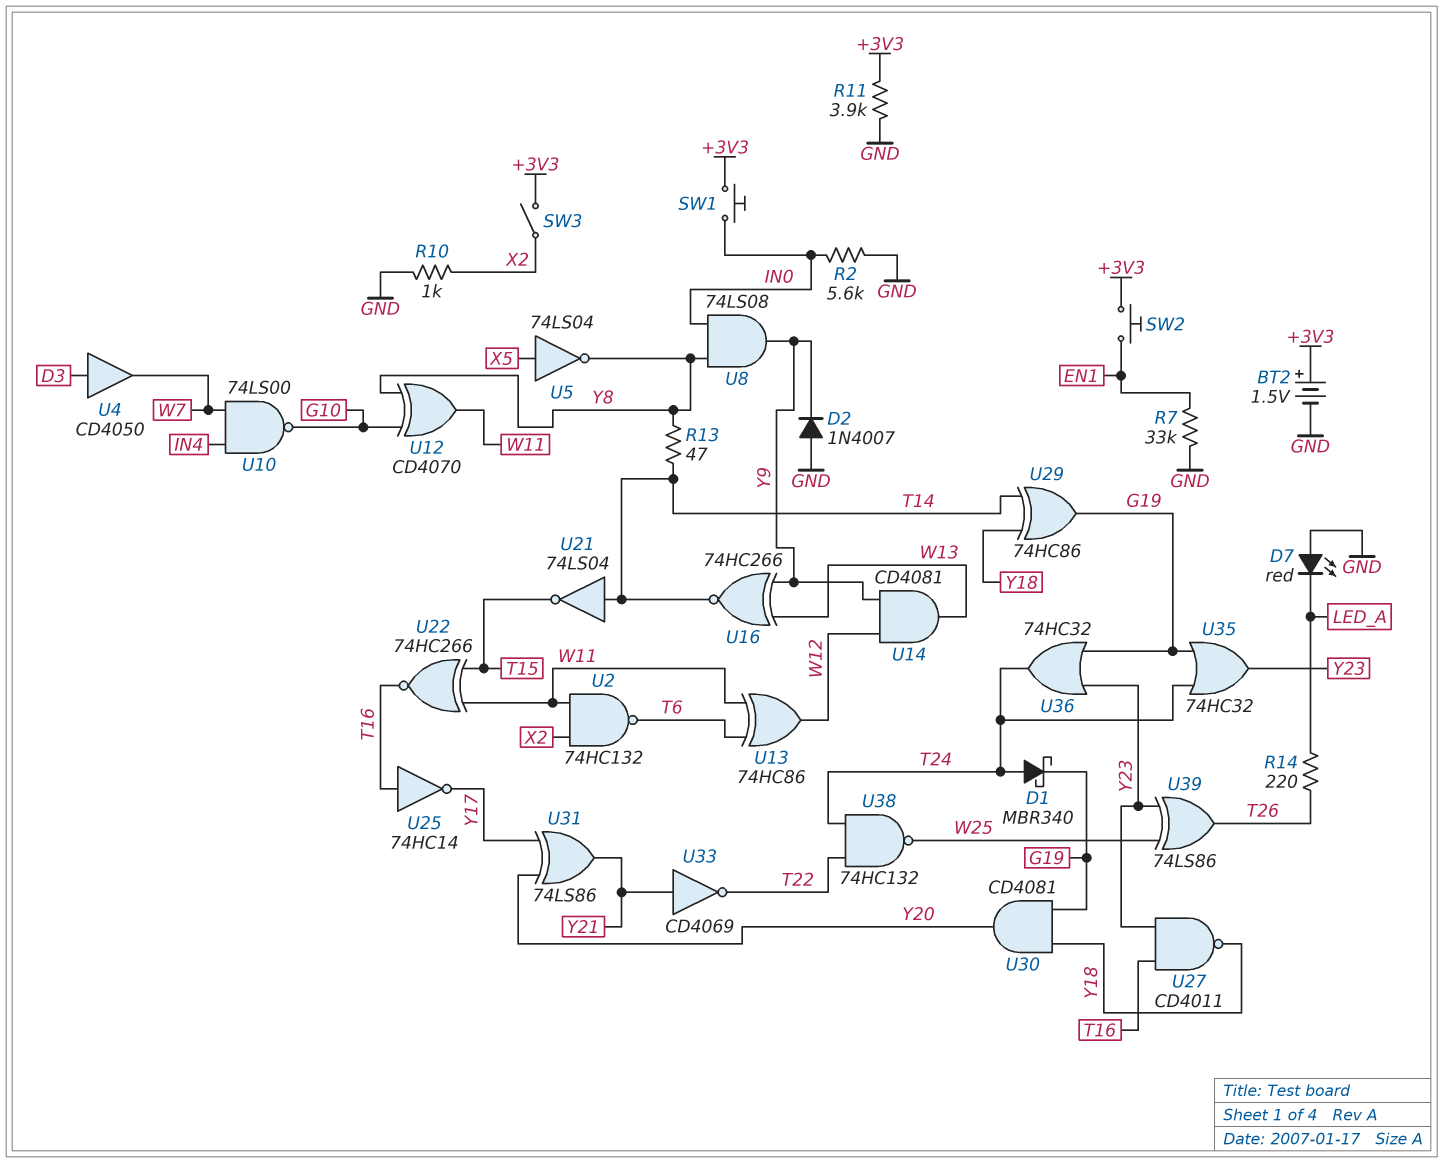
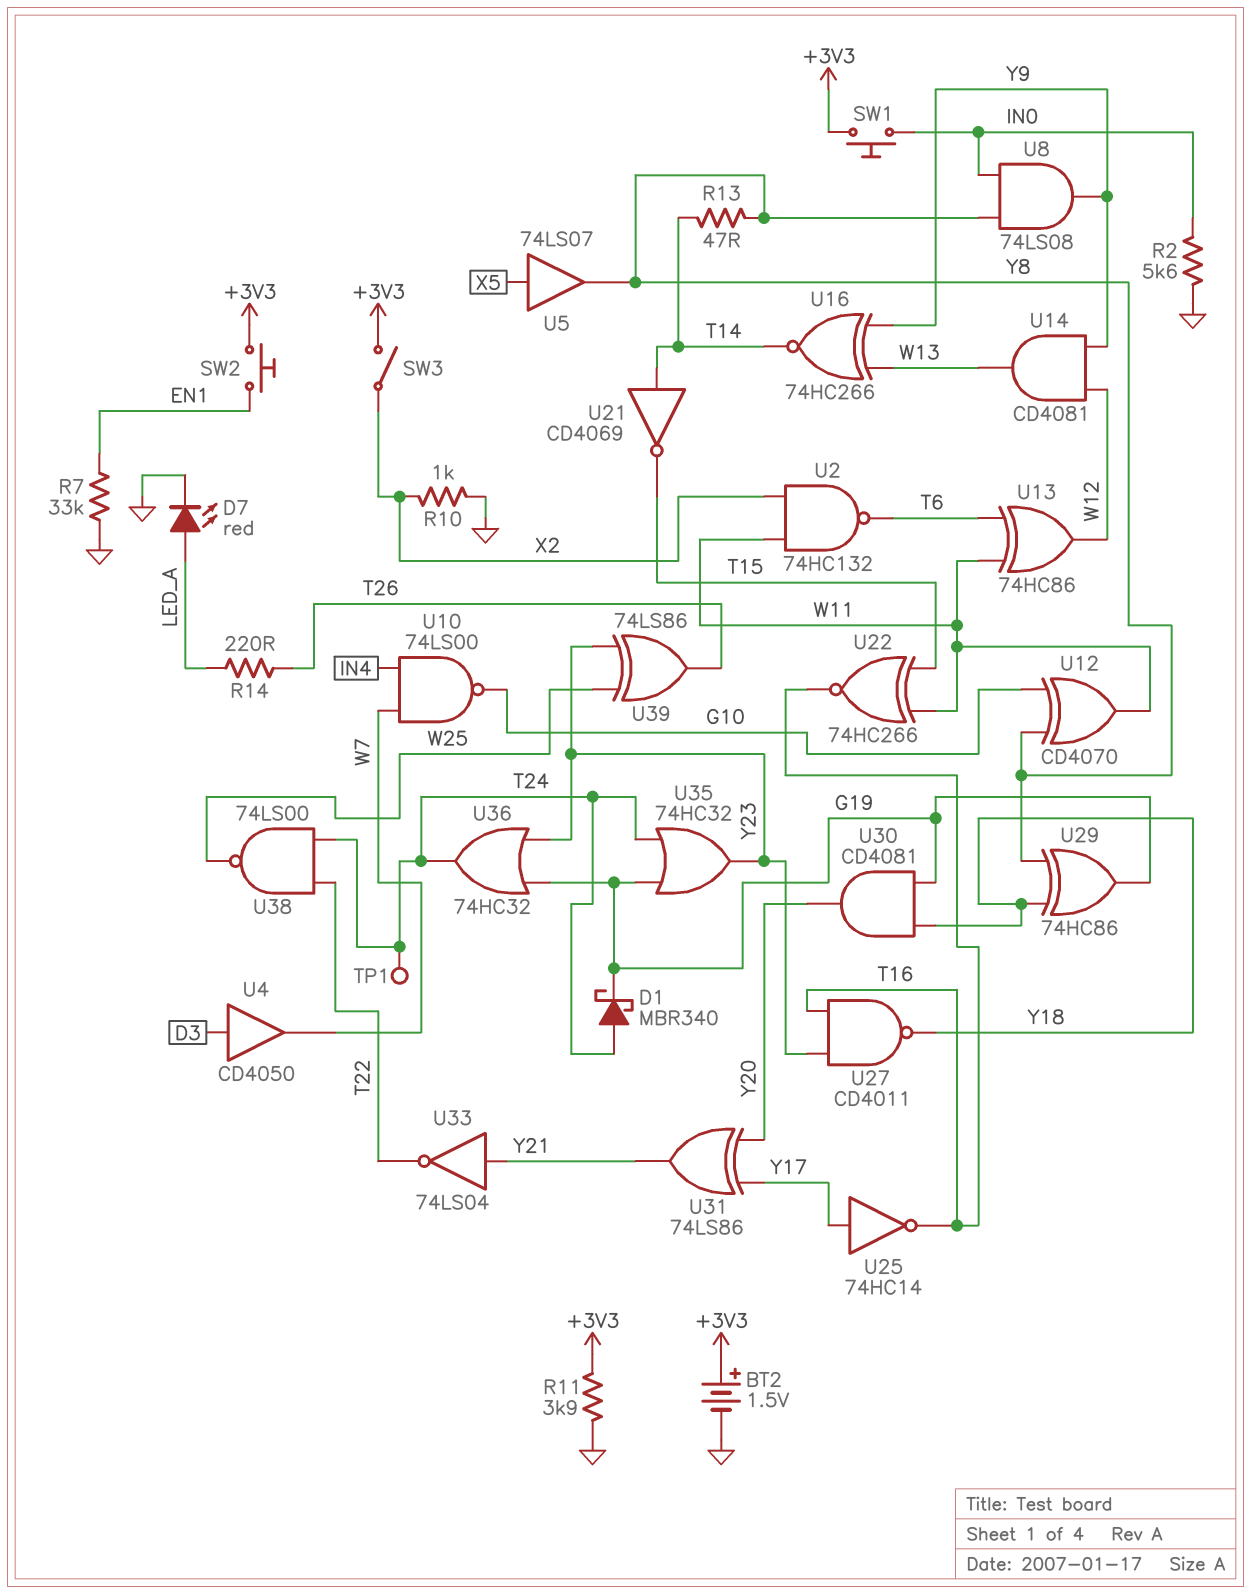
D2: diode 1N4007 (A GND, K Y9) -> none
D7: LED red (A GND, K LED_A) -> LED red (A LED_A, K GND)
TP1: none -> test point (T24)
U5: NOT 74LS04 (in X5, out Y8) -> buffer 74LS07 (in X5, out Y8)
U21: NOT 74LS04 (in T14, out T15) -> NOT CD4069 (in T14, out T15)
U25: NOT 74HC14 (in T16, out Y17) -> NOT 74HC14 (in Y17, out T16)
U29: XOR 74HC86 (in T14, in Y18, out G19) -> XOR 74HC86 (in Y8, in Y18, out G19)
U33: NOT CD4069 (in Y21, out T22) -> NOT 74LS04 (in Y21, out T22)
U38: NAND 74HC132 (in T22, in T24, out W25) -> NAND 74LS00 (in T22, in T24, out W25)

